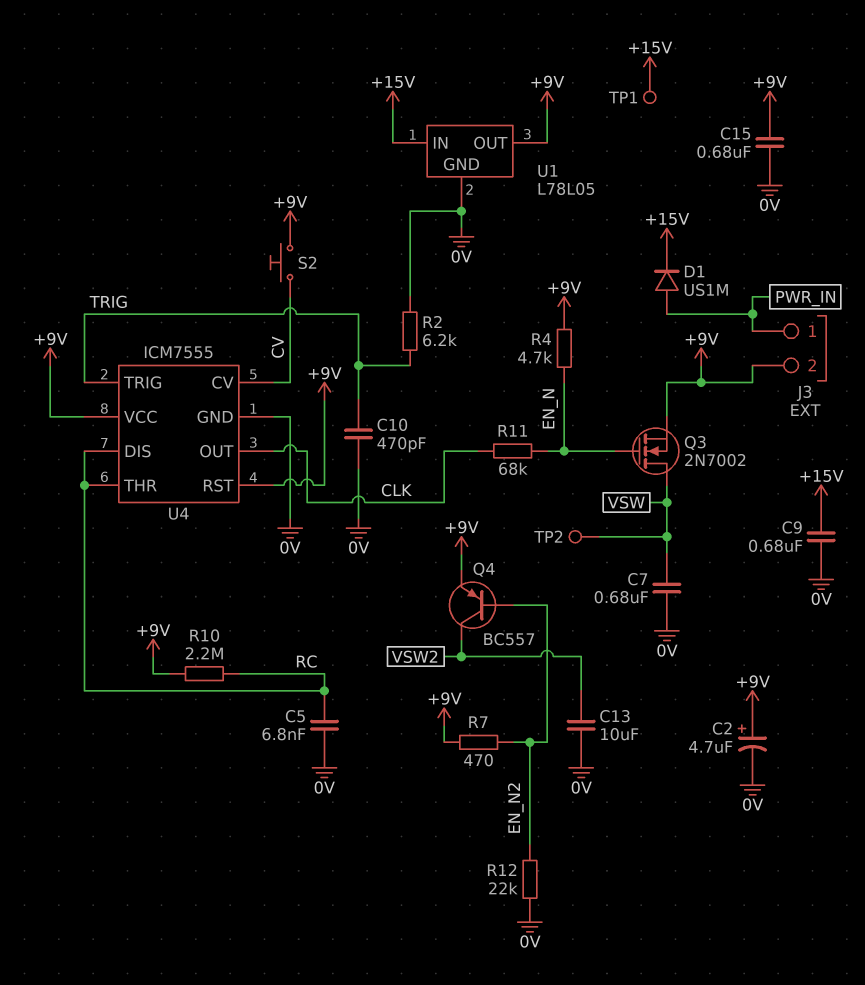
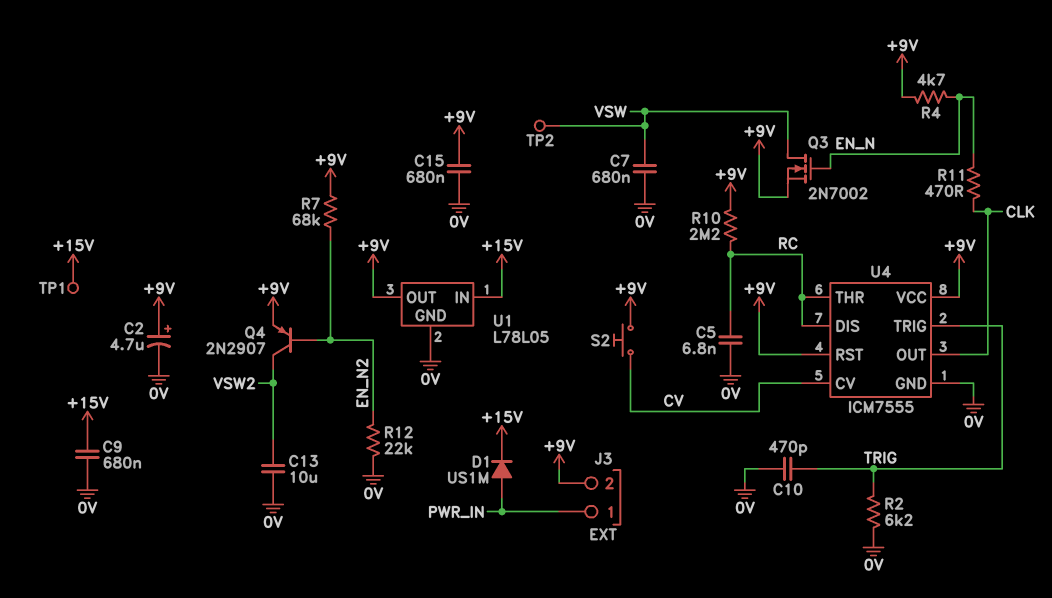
Q4: PNP BC557 (B EN_N2, C VSW2, E +9V) -> PNP 2N2907 (B EN_N2, C VSW2, E +9V)
R7: 470 (+9V, EN_N2) -> 68k (+9V, EN_N2)
R11: 68k (CLK, EN_N) -> 470 (CLK, EN_N)

